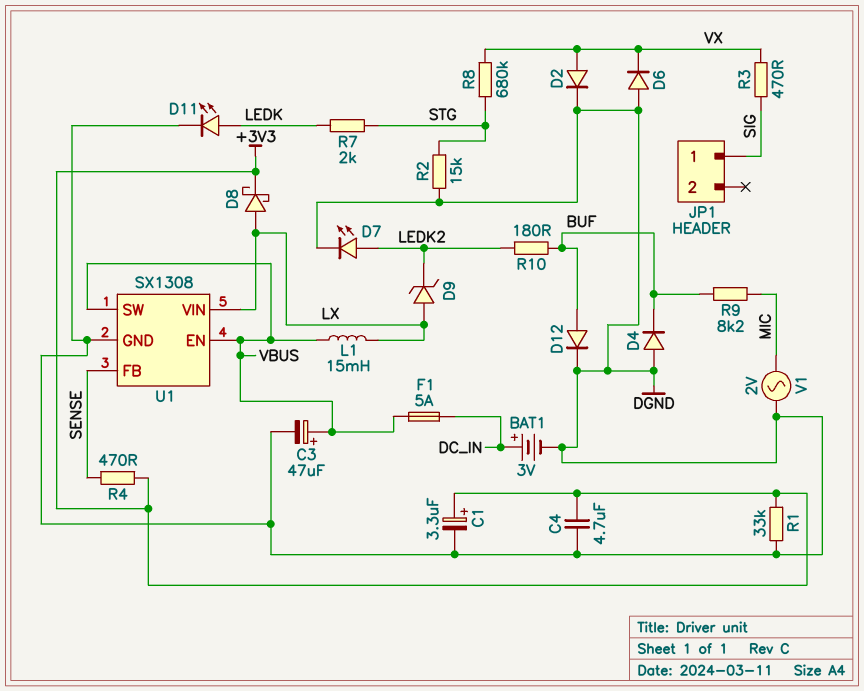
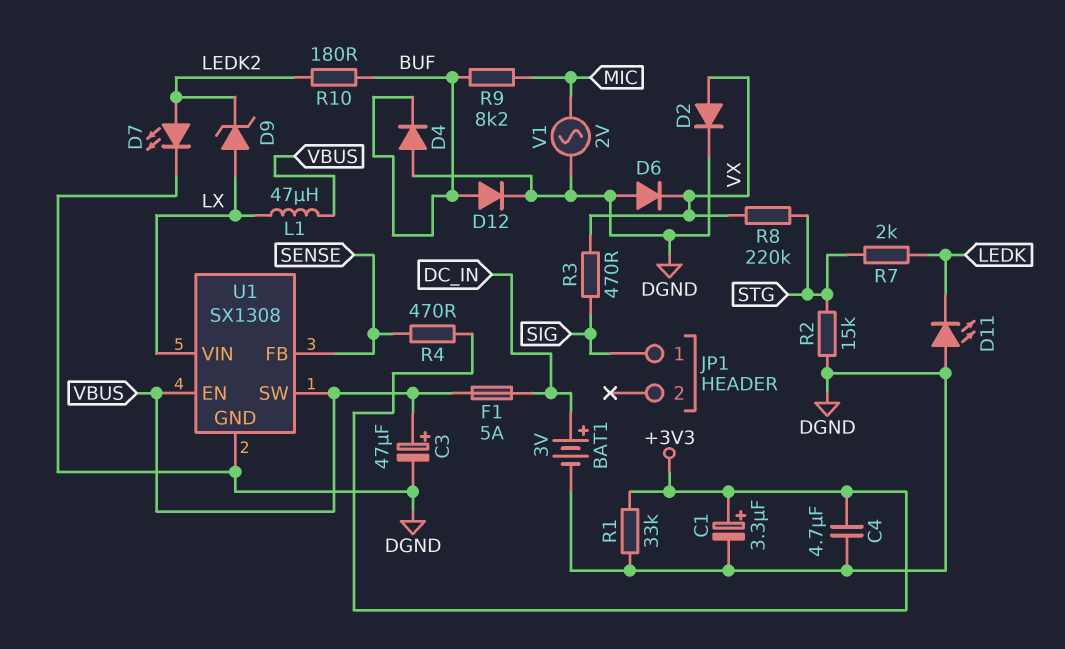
D8: schottky (A LX, K +3V3) -> none
D11: LED (A LEDK, K DGND) -> LED (A DGND, K LEDK)
L1: 15mH (LX, VBUS) -> 47uH (LX, VBUS)
R8: 680k (STG, VX) -> 220k (STG, VX)

